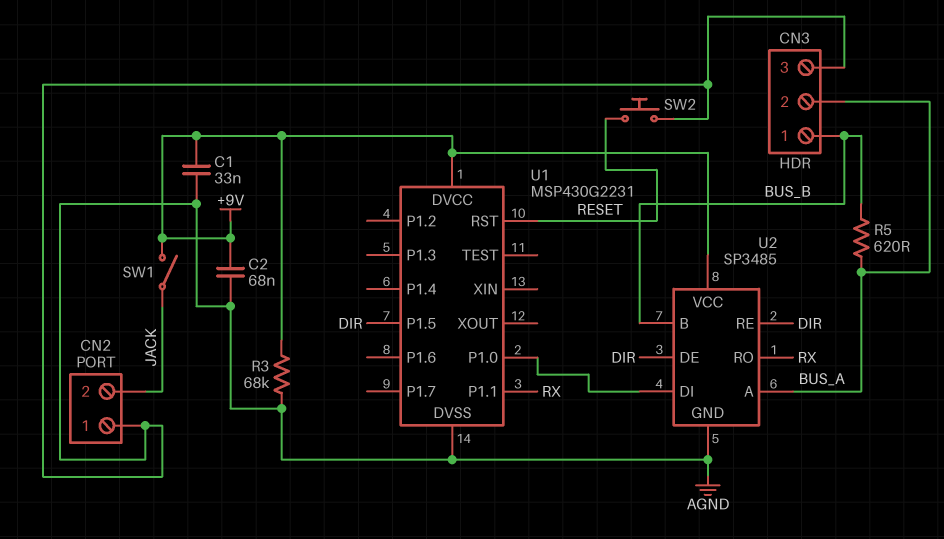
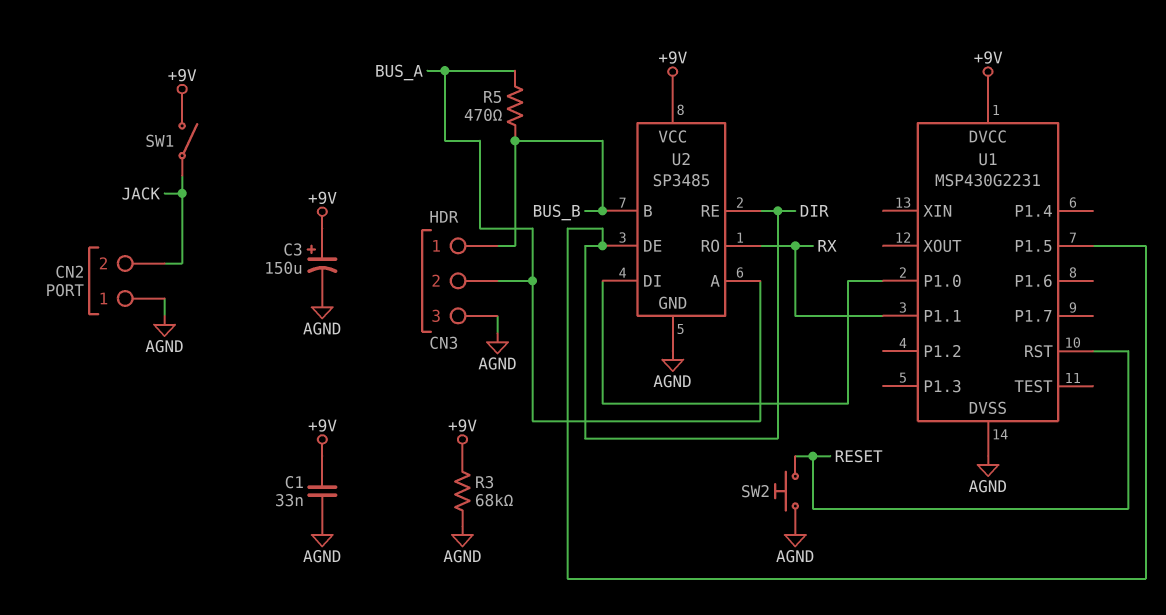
C2: 68nF (+9V, AGND) -> none
C3: none -> 150uF (plus +9V, minus AGND)
R5: 620 (BUS_A, BUS_B) -> 470 (BUS_A, BUS_B)

